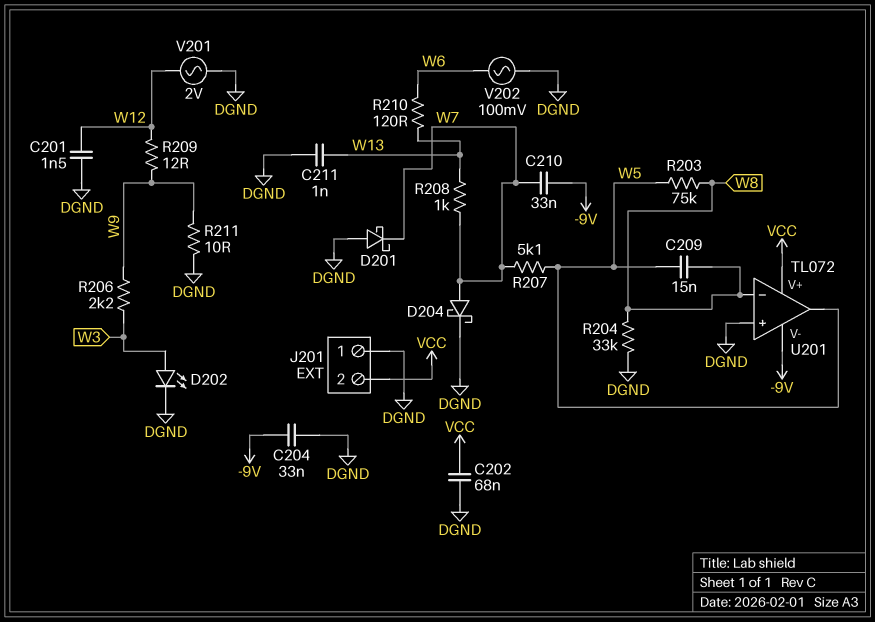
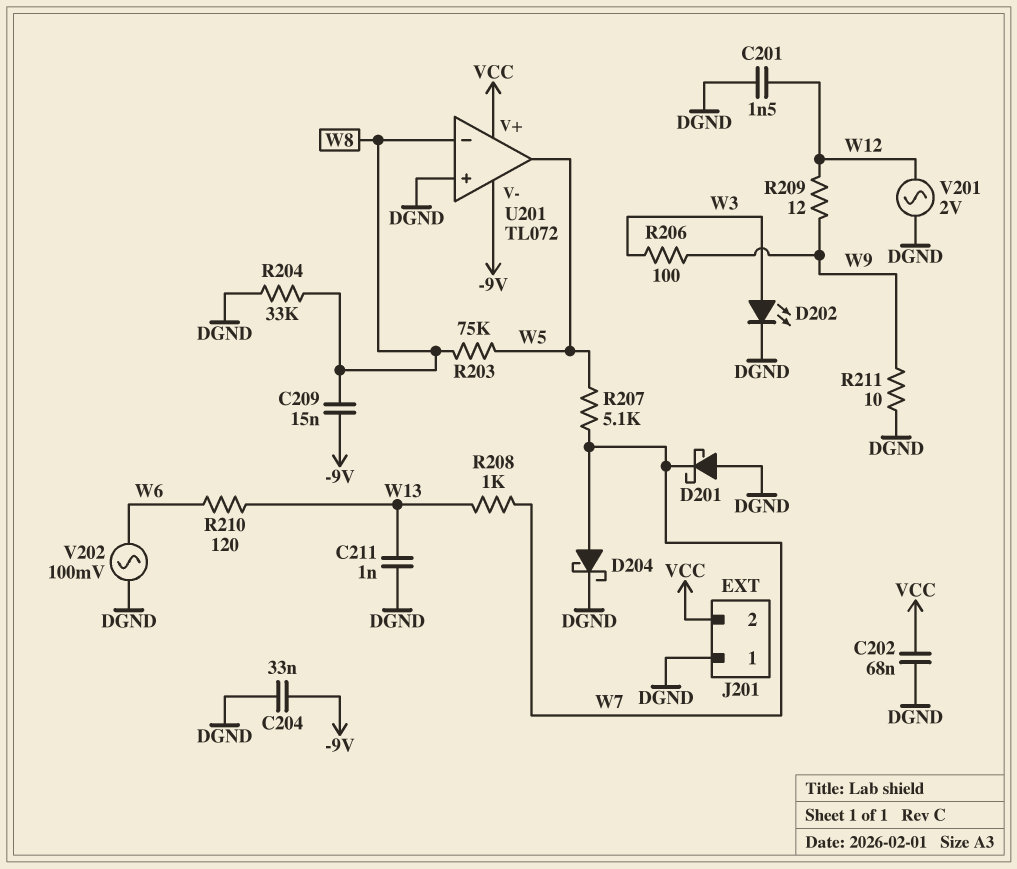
C209: 15nF (W5, W8) -> 15nF (-9V, W8)
C210: 33nF (-9V, W7) -> none
R206: 2.2k (W3, W9) -> 100 (W3, W9)

